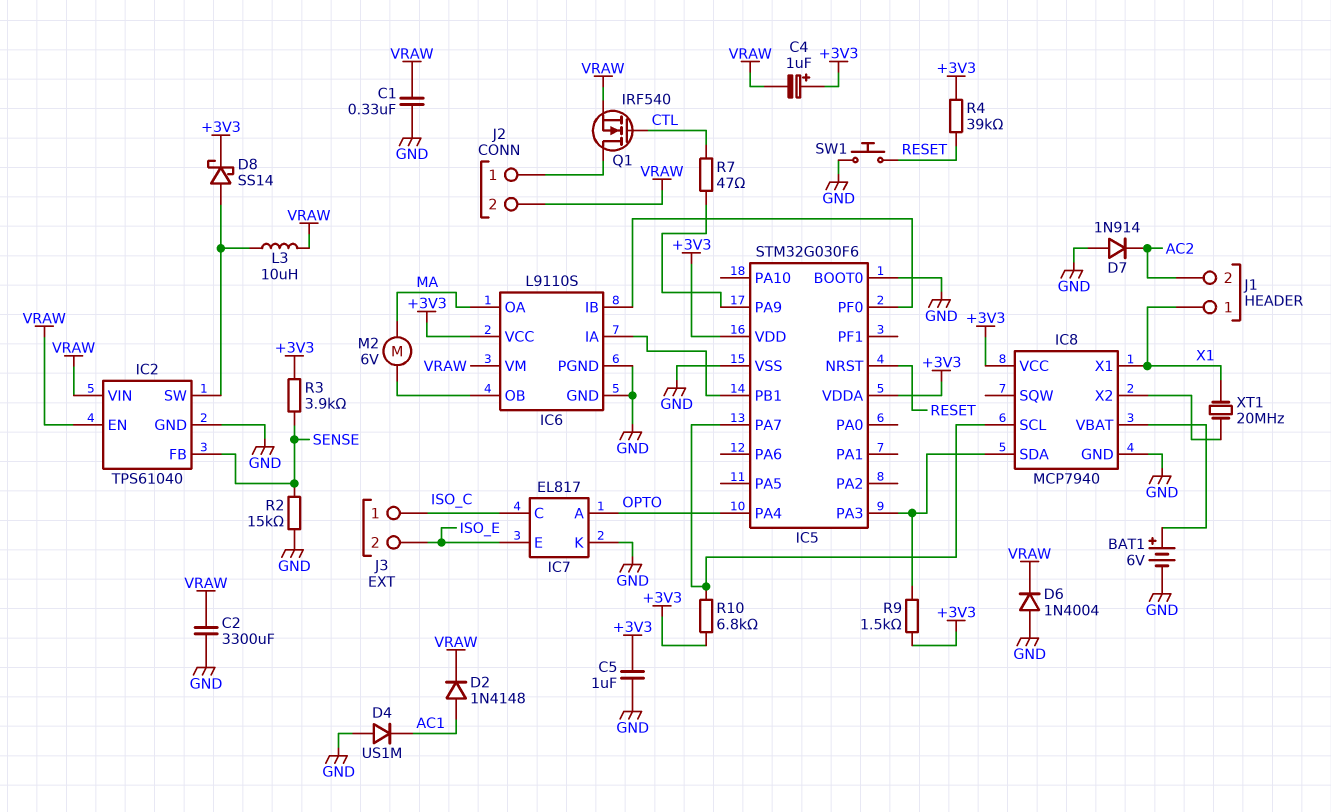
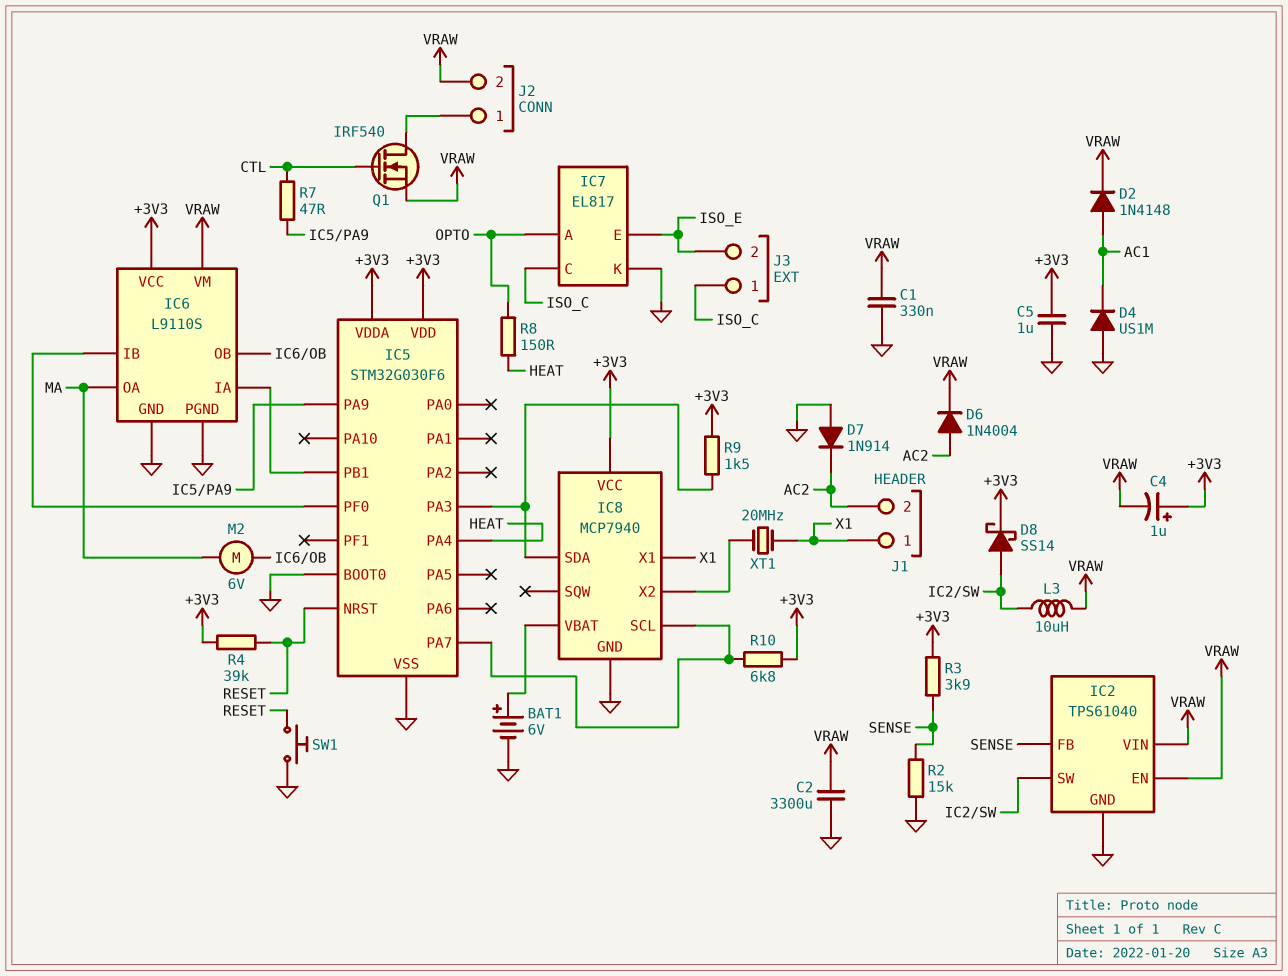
D6: diode 1N4004 (A GND, K VRAW) -> diode 1N4004 (A AC2, K VRAW)
IC5 pin PA4: OPTO -> HEAT
R8: none -> 150 (HEAT, OPTO)

